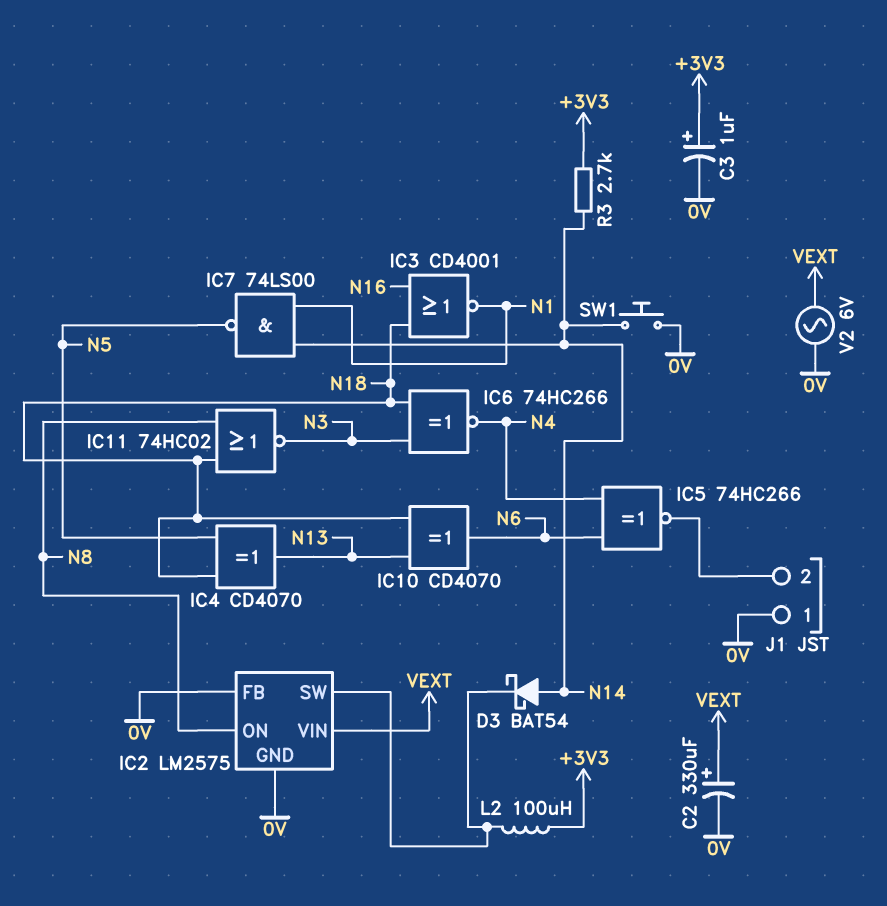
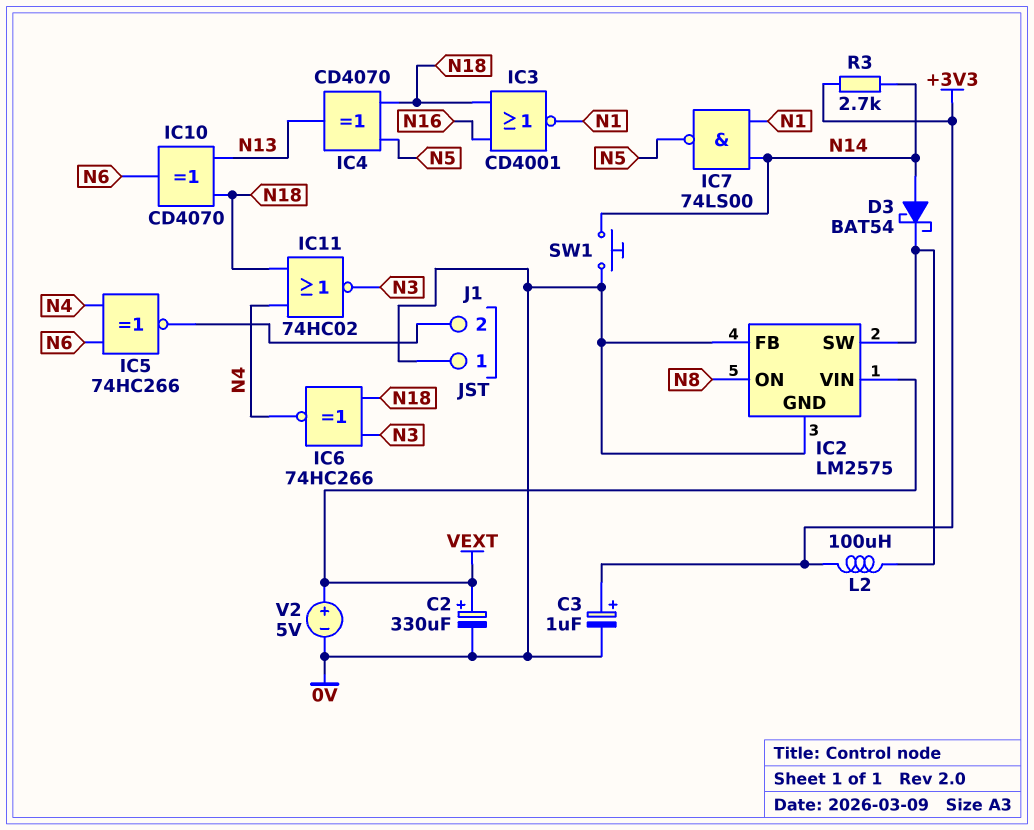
IC11: NOR 74HC02 (in N8, in N18, out N3) -> NOR 74HC02 (in N4, in N18, out N3)
V2: AC 6V (0V, VEXT) -> 5V (plus VEXT, minus 0V)

